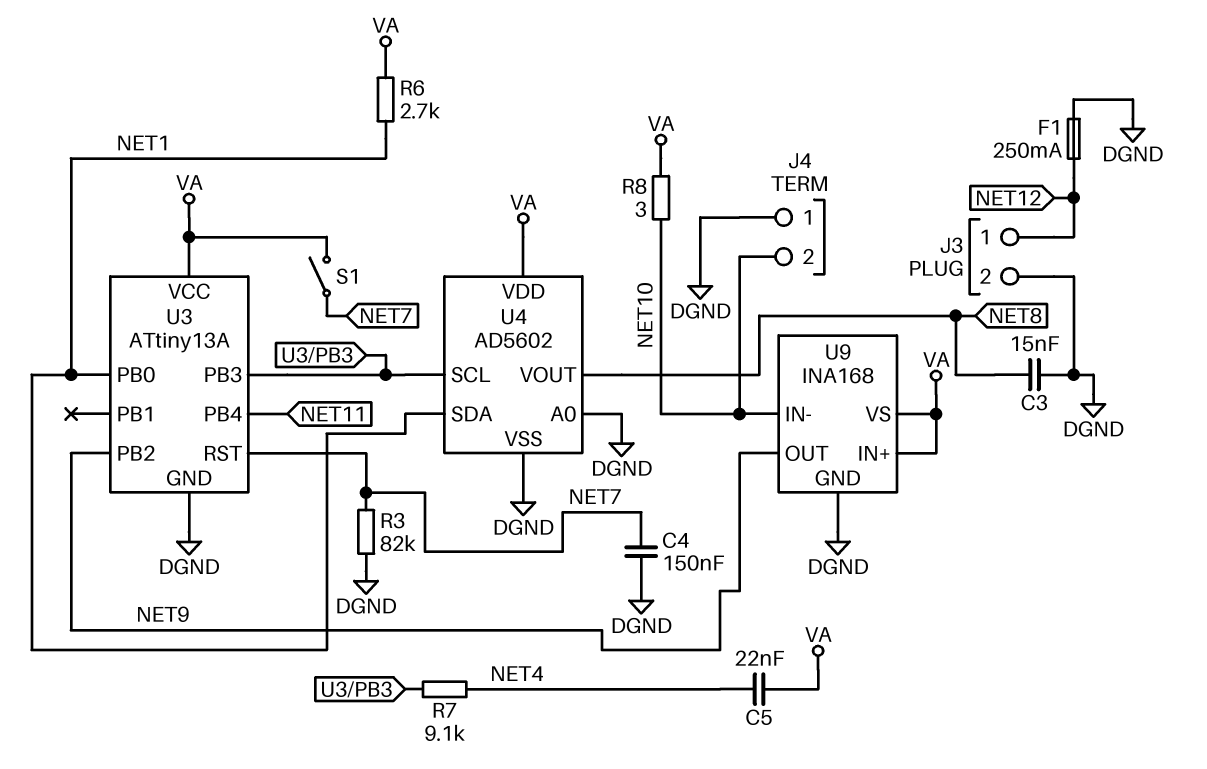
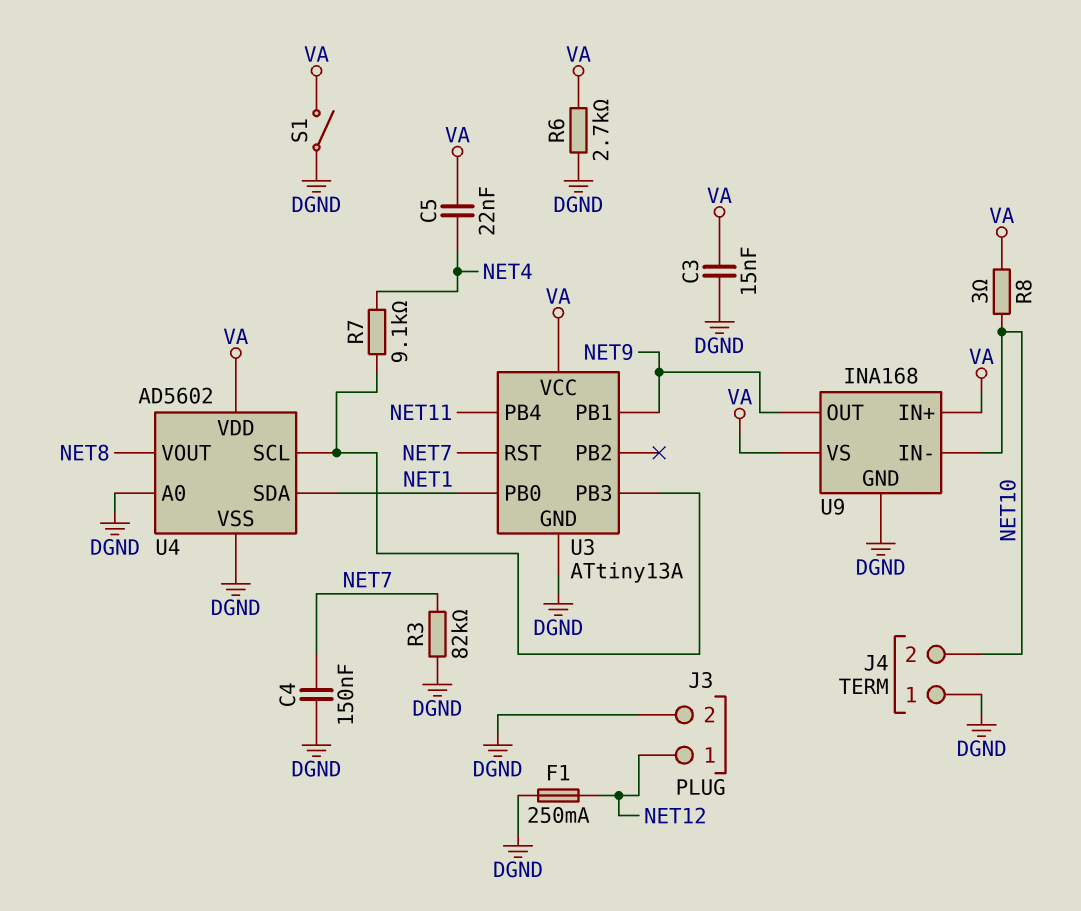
C3: 15nF (DGND, NET8) -> 15nF (DGND, VA)
R6: 2.7k (NET1, VA) -> 2.7k (DGND, VA)
S1: switch (NET7, VA) -> switch (DGND, VA)
U3 pin PB1: none -> NET9
U3 pin PB2: NET9 -> none

